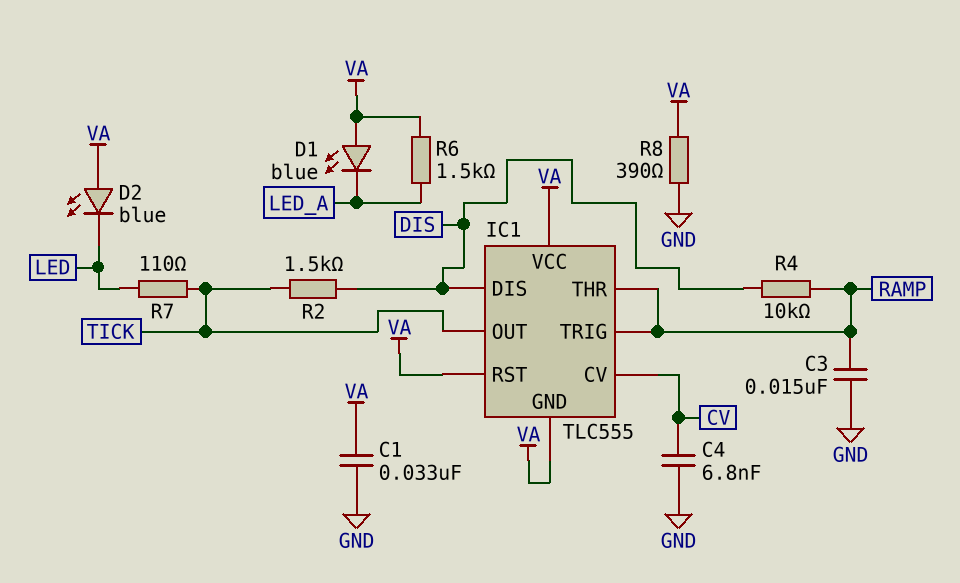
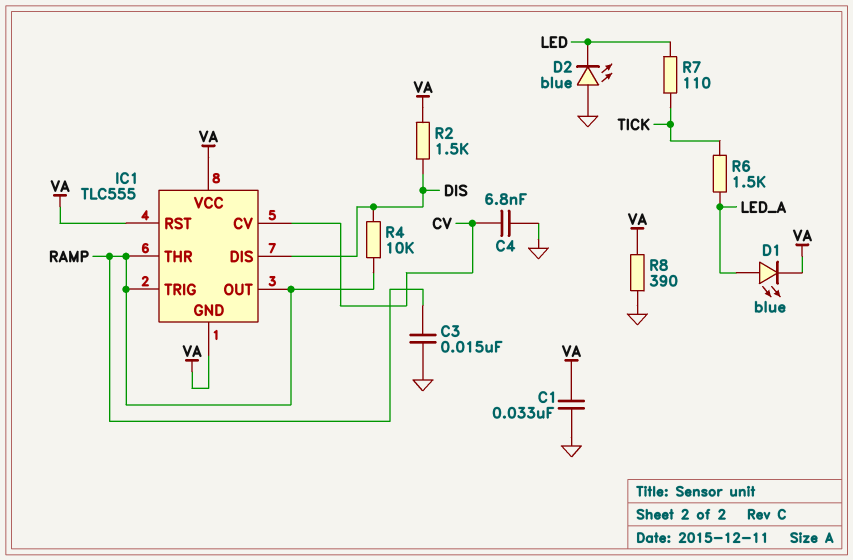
D1: LED blue (A VA, K LED_A) -> LED blue (A LED_A, K VA)
D2: LED blue (A VA, K LED) -> LED blue (A GND, K LED)
IC1 pin OUT: TICK -> RAMP
R2: 1.5k (DIS, TICK) -> 1.5k (DIS, VA)
R6: 1.5k (LED_A, VA) -> 1.5k (LED_A, TICK)

